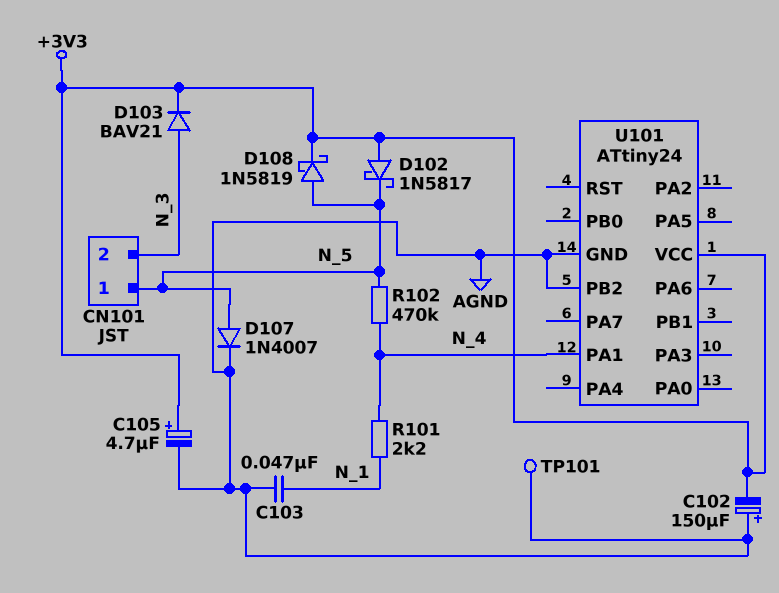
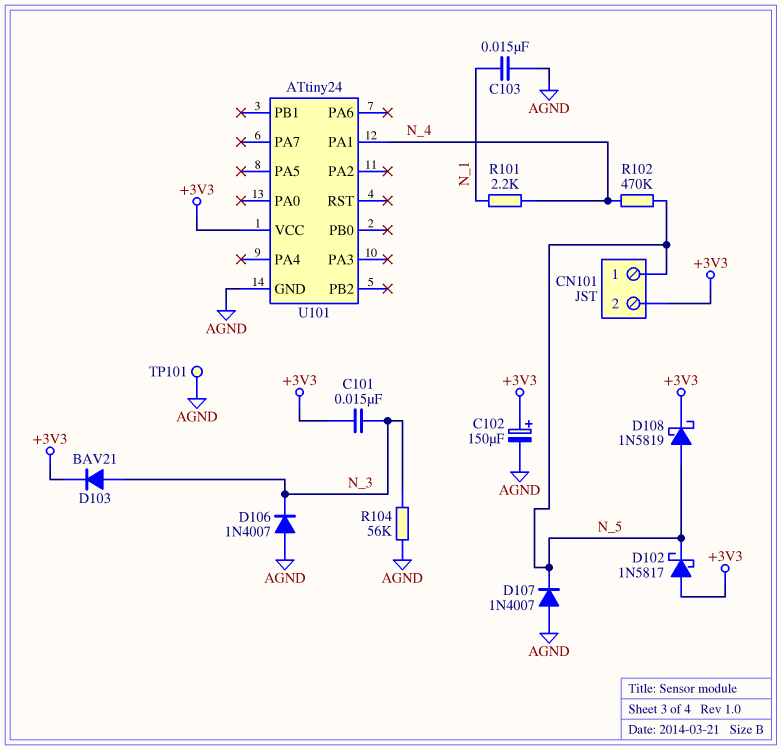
C101: none -> 15nF (+3V3, N_3)
C102: 150uF (plus AGND, minus +3V3) -> 150uF (plus +3V3, minus AGND)
C103: 47nF (AGND, N_1) -> 15nF (AGND, N_1)
C105: 4.7uF (plus +3V3, minus AGND) -> none
CN101 pin 2: N_3 -> +3V3
D106: none -> diode 1N4007 (A AGND, K N_3)
D107: diode 1N4007 (A N_5, K AGND) -> diode 1N4007 (A AGND, K N_5)
R104: none -> 56k (AGND, N_3)
U101 pin PB2: AGND -> none

